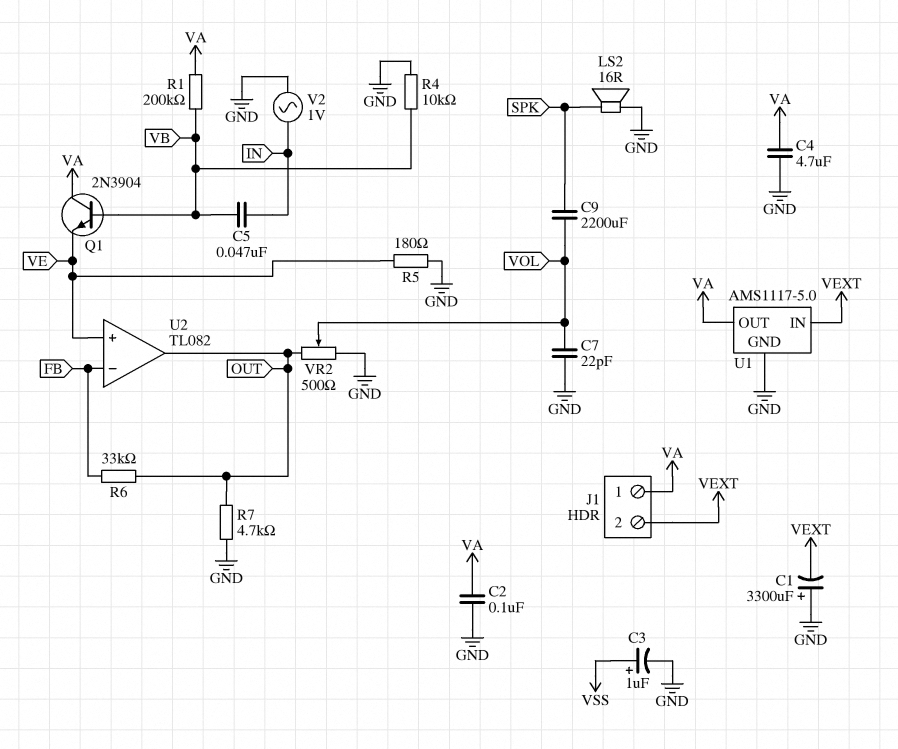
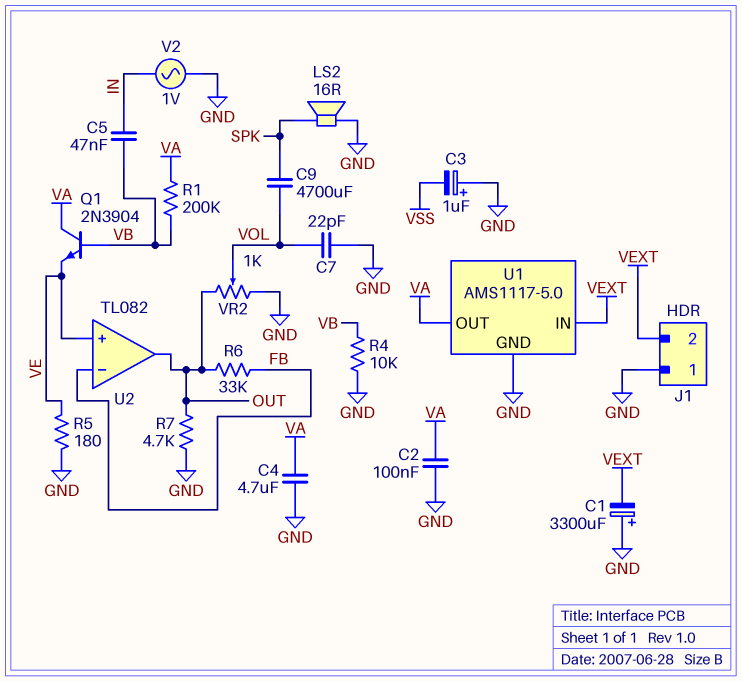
C3: 1uF (plus VSS, minus GND) -> 1uF (plus GND, minus VSS)
C9: 2200uF (SPK, VOL) -> 4700uF (SPK, VOL)
J1 pin 1: VA -> GND
VR2: 500 (GND, OUT, wiper VOL) -> 1k (GND, OUT, wiper VOL)

